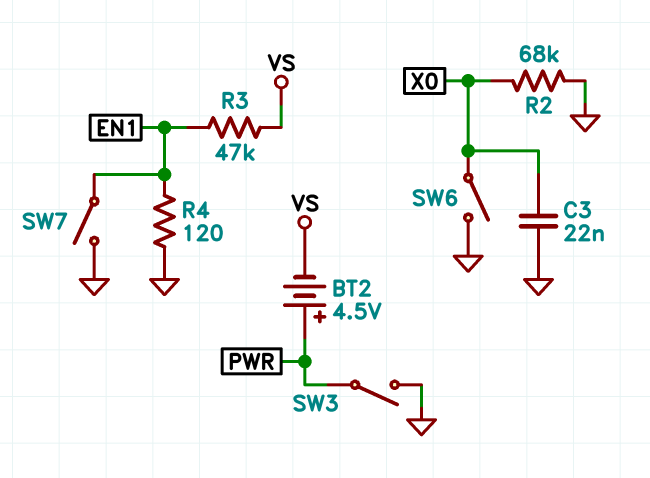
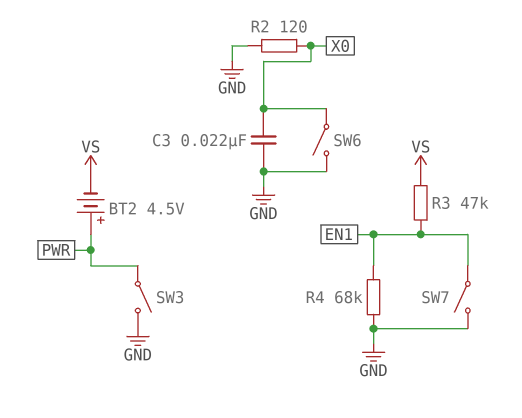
R2: 68k (GND, X0) -> 120 (GND, X0)
R4: 120 (EN1, GND) -> 68k (EN1, GND)

